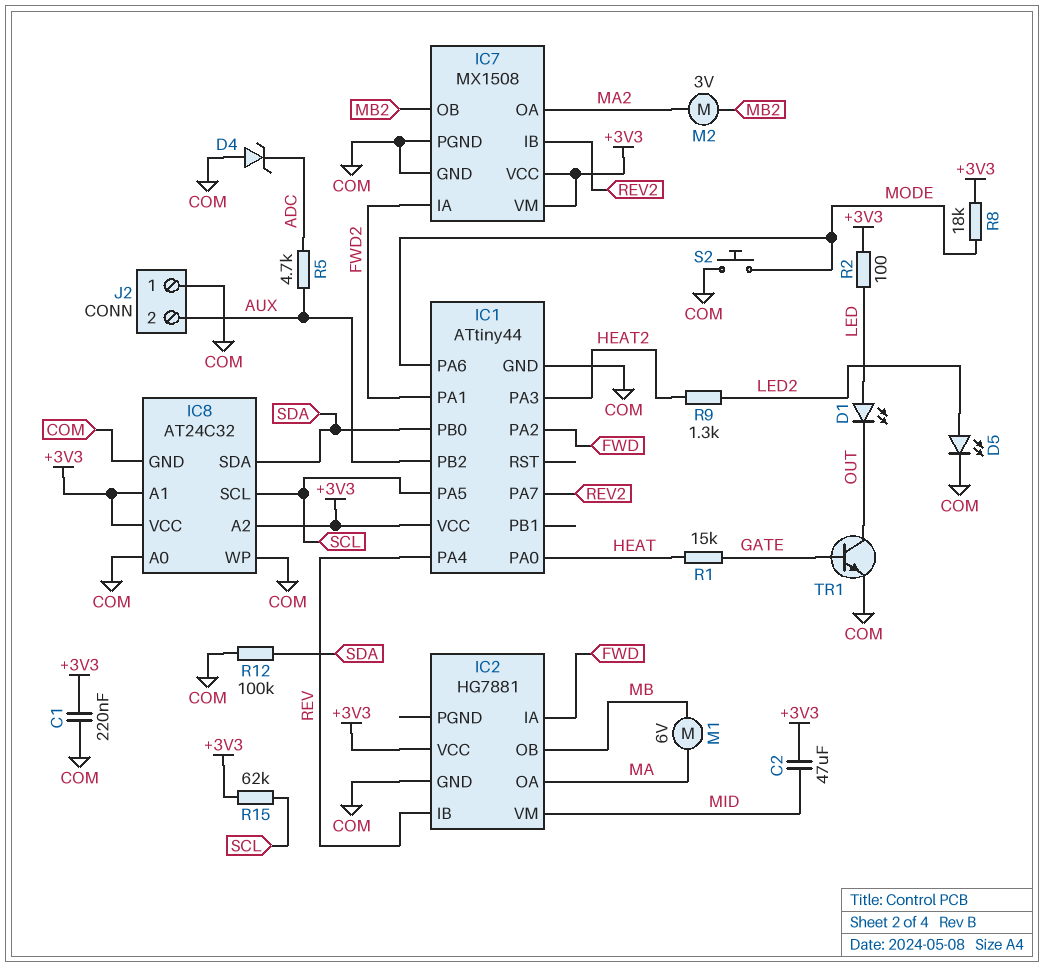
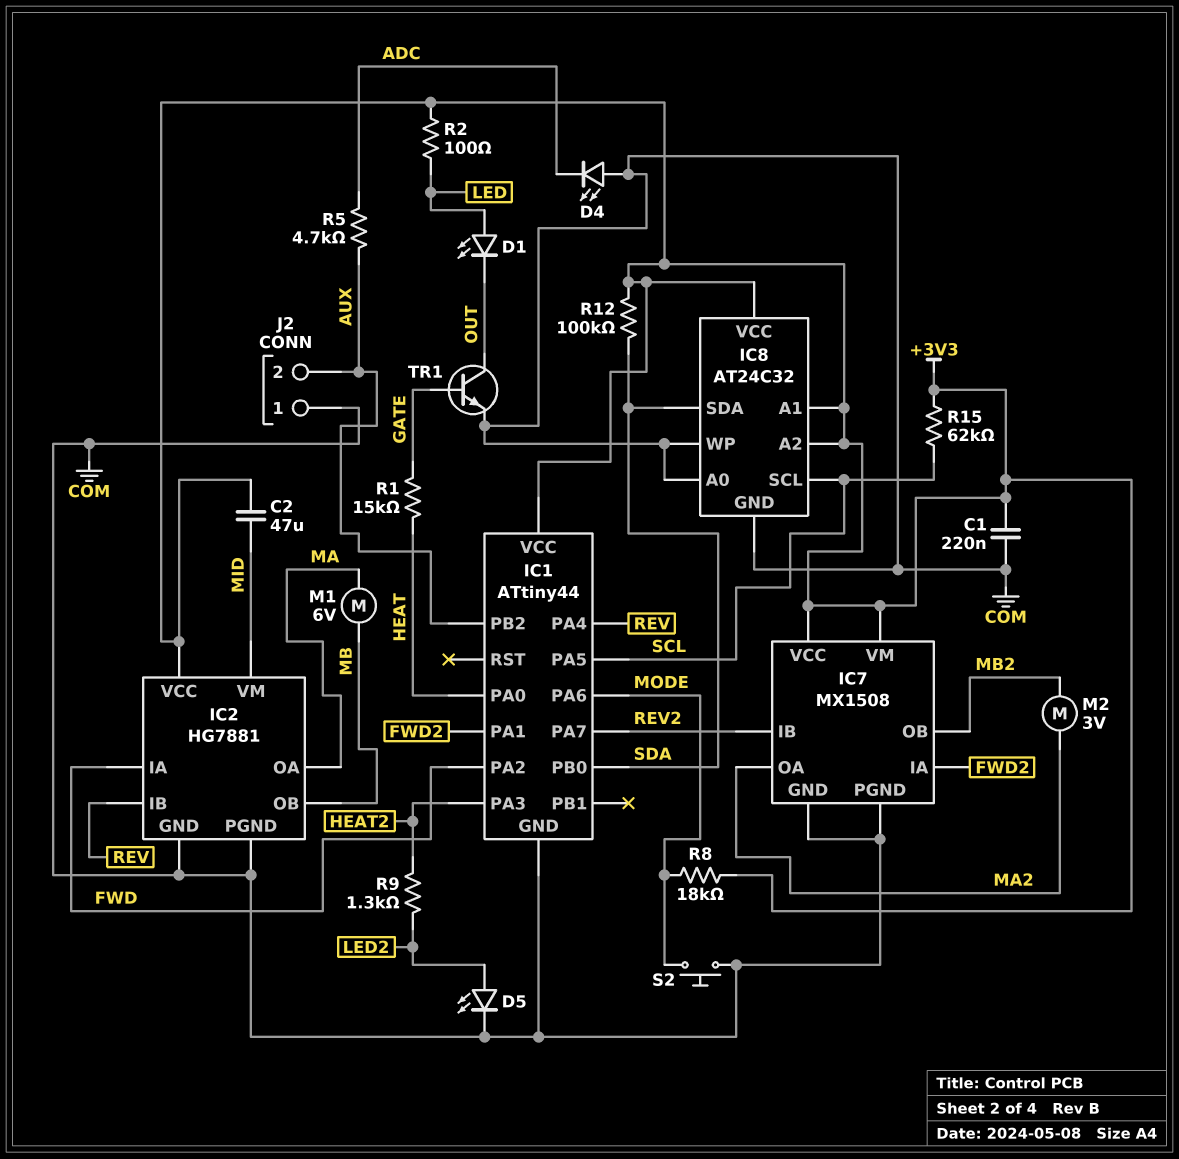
D4: zener (A COM, K ADC) -> LED (A COM, K ADC)
IC2 pin PGND: none -> COM
R12: 100k (COM, SDA) -> 100k (+3V3, SDA)

